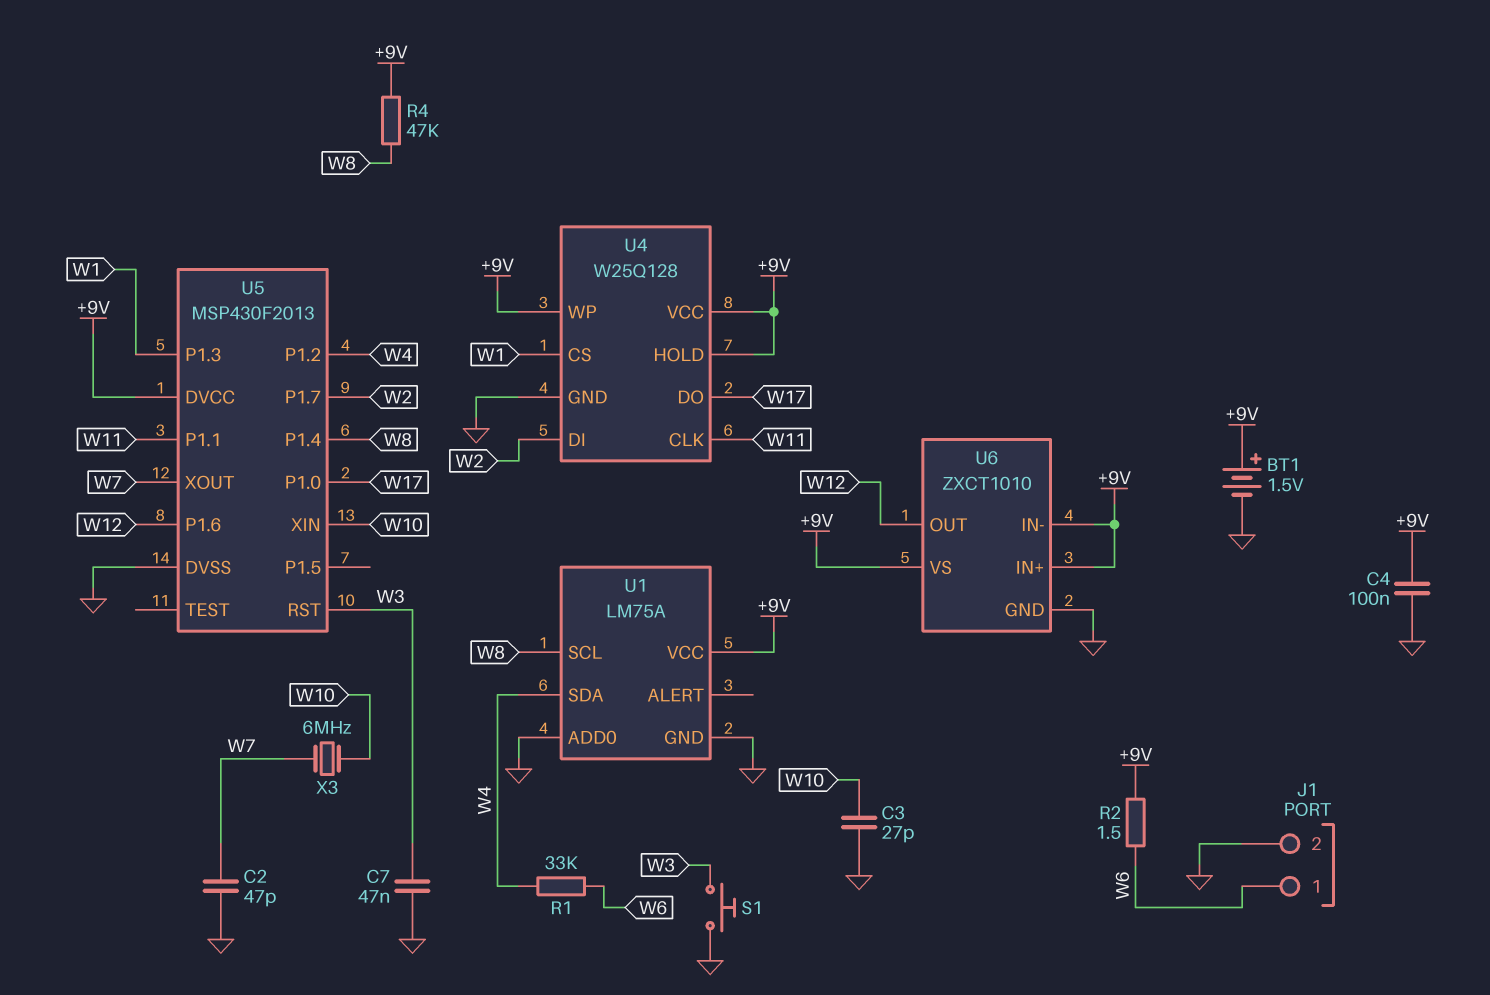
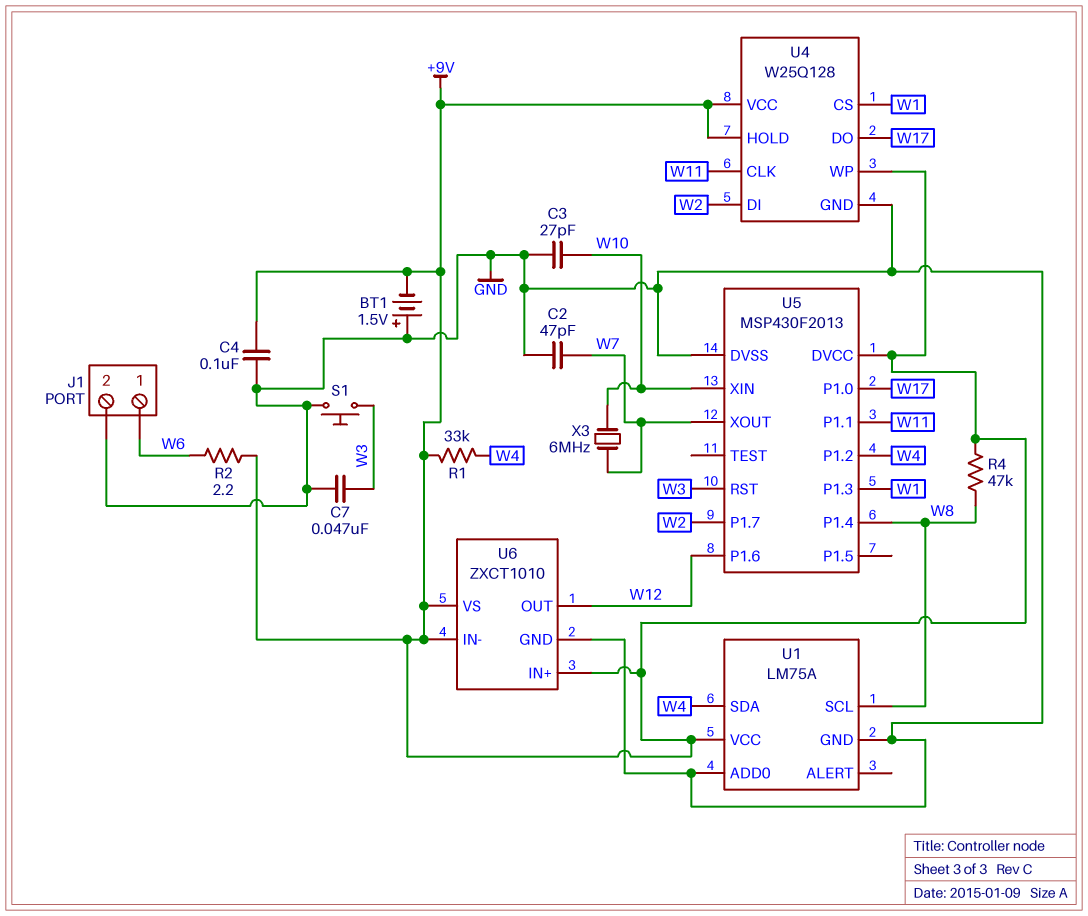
BT1: 1.5V (plus +9V, minus GND) -> 1.5V (plus GND, minus +9V)
R1: 33k (W4, W6) -> 33k (+9V, W4)
R2: 1.5 (+9V, W6) -> 2.2 (+9V, W6)

